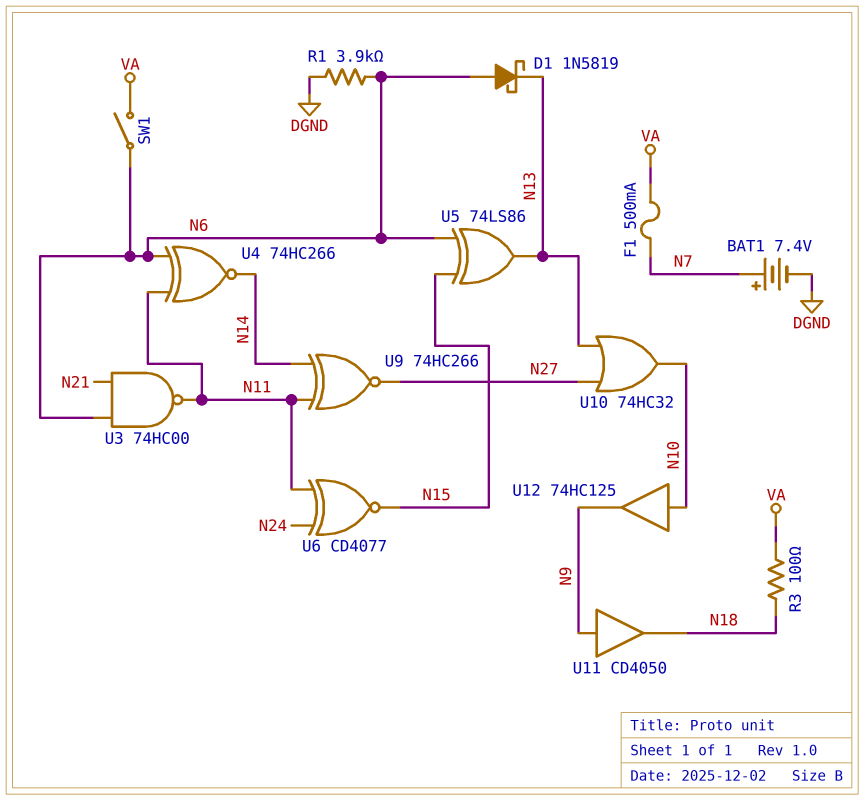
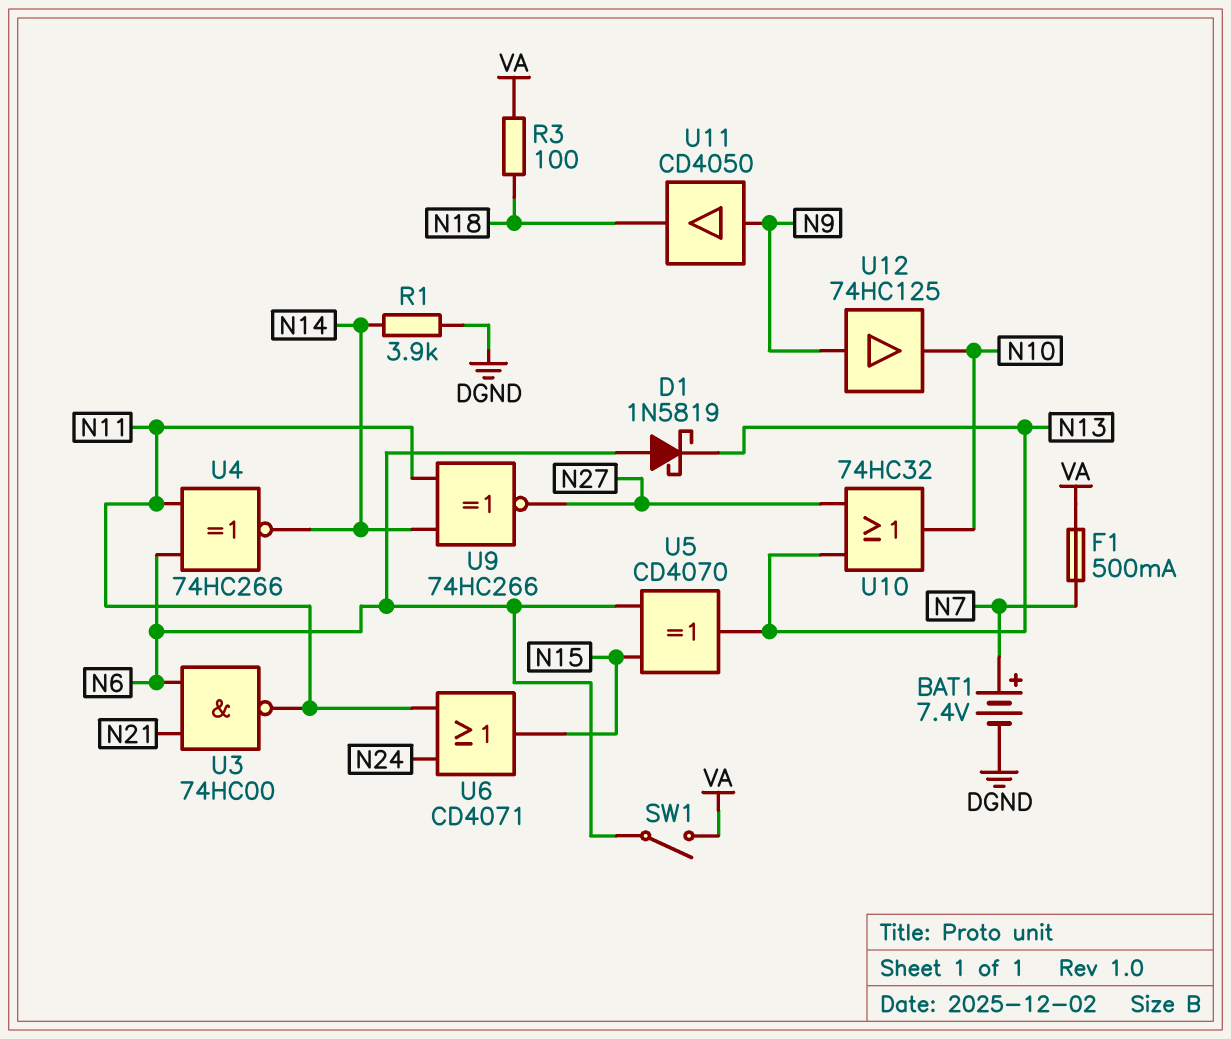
R1: 3.9k (DGND, N6) -> 3.9k (DGND, N14)
U5: XOR 74LS86 (in N6, in N15, out N13) -> XOR CD4070 (in N6, in N15, out N13)
U6: XNOR CD4077 (in N11, in N24, out N15) -> OR CD4071 (in N11, in N24, out N15)
U12: buffer 74HC125 (in N10, out N9) -> buffer 74HC125 (in N9, out N10)

